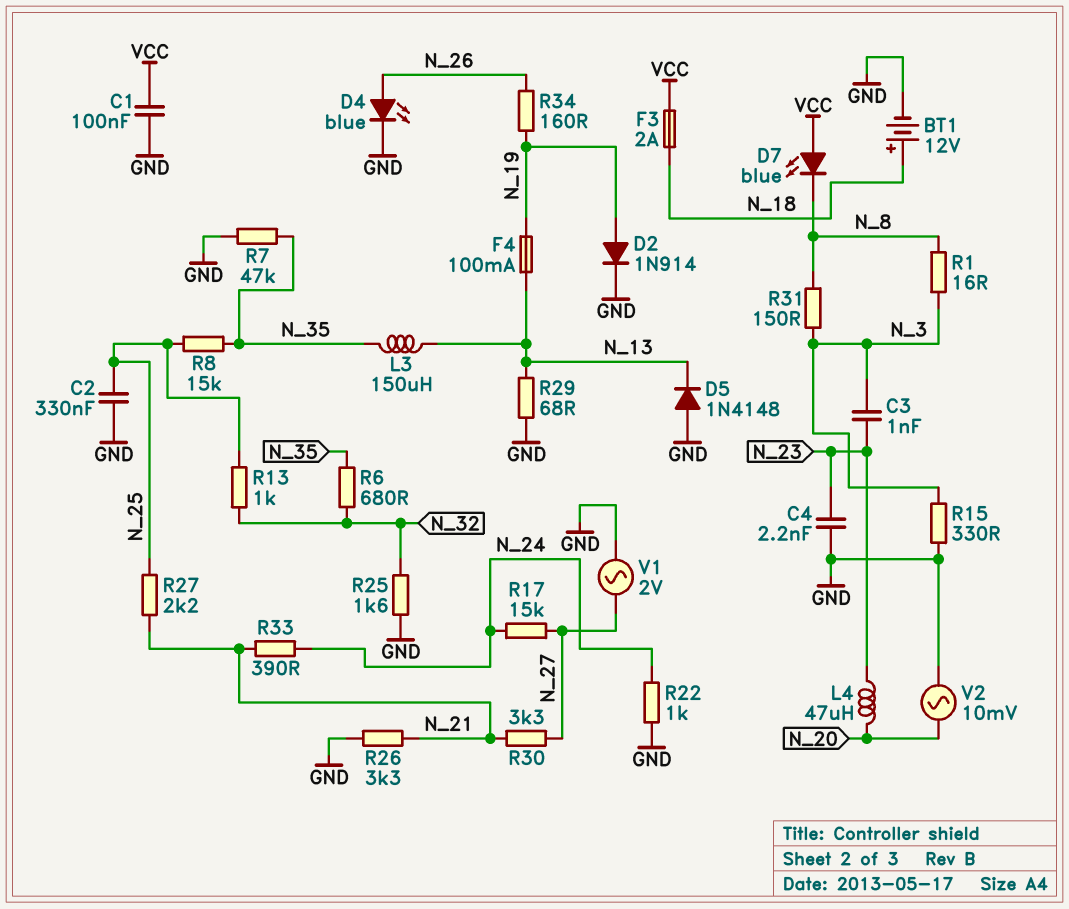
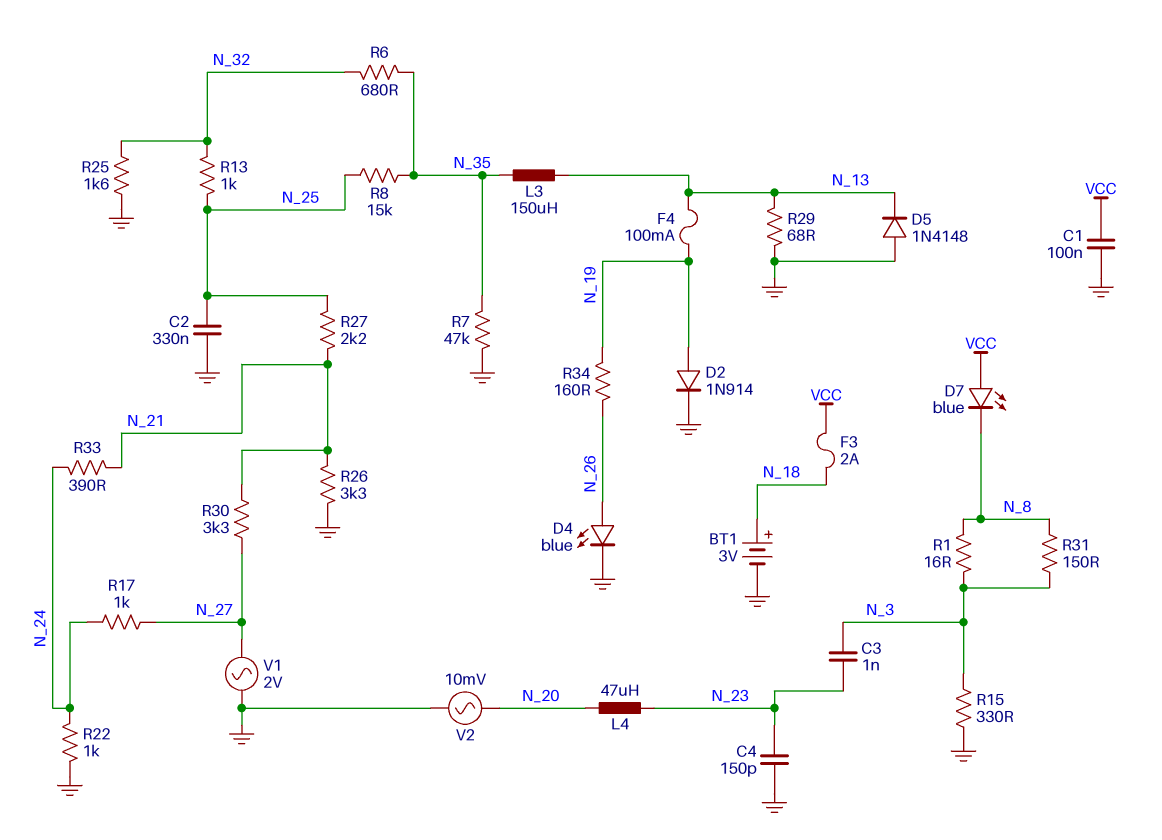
BT1: 12V (plus N_18, minus GND) -> 3V (plus N_18, minus GND)
C4: 2.2nF (GND, N_23) -> 150pF (GND, N_23)
R17: 15k (N_24, N_27) -> 1k (N_24, N_27)

